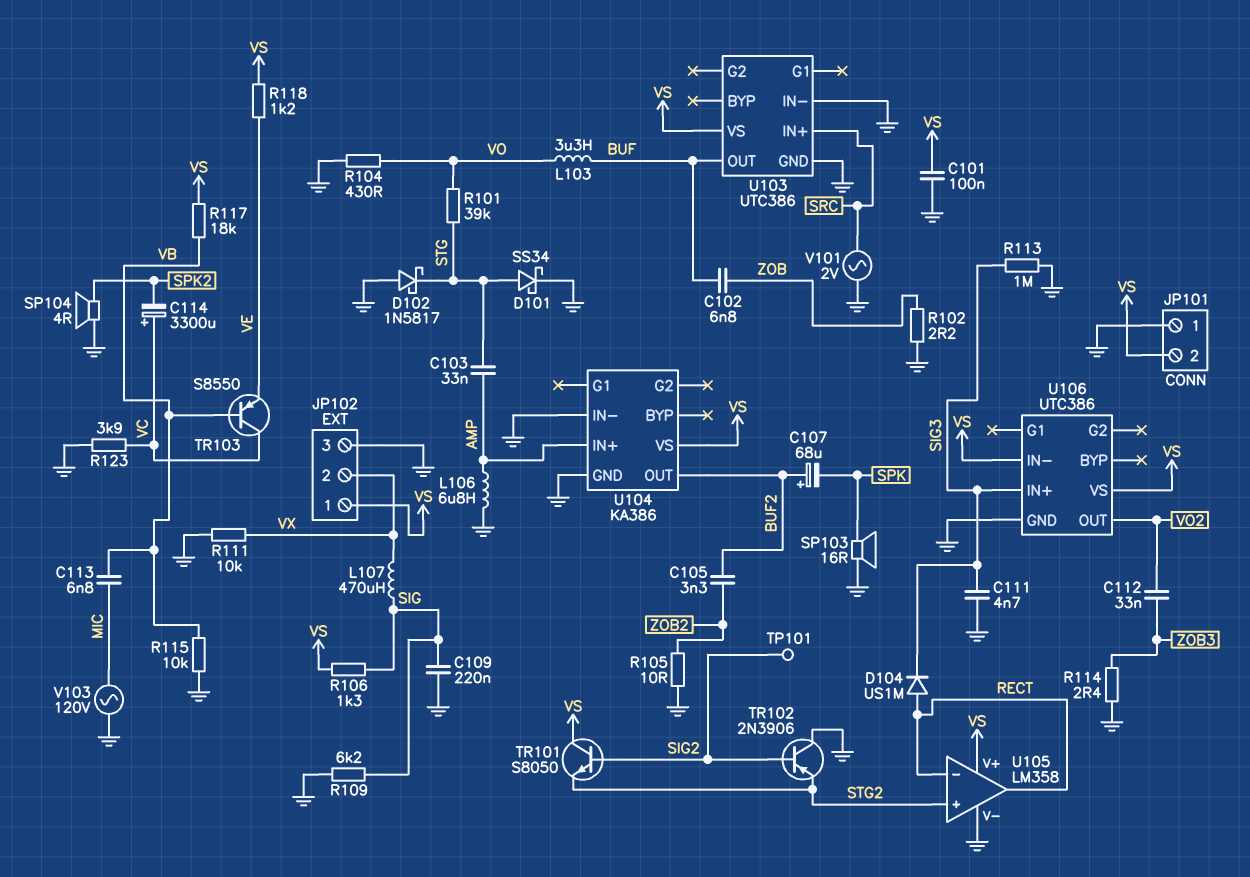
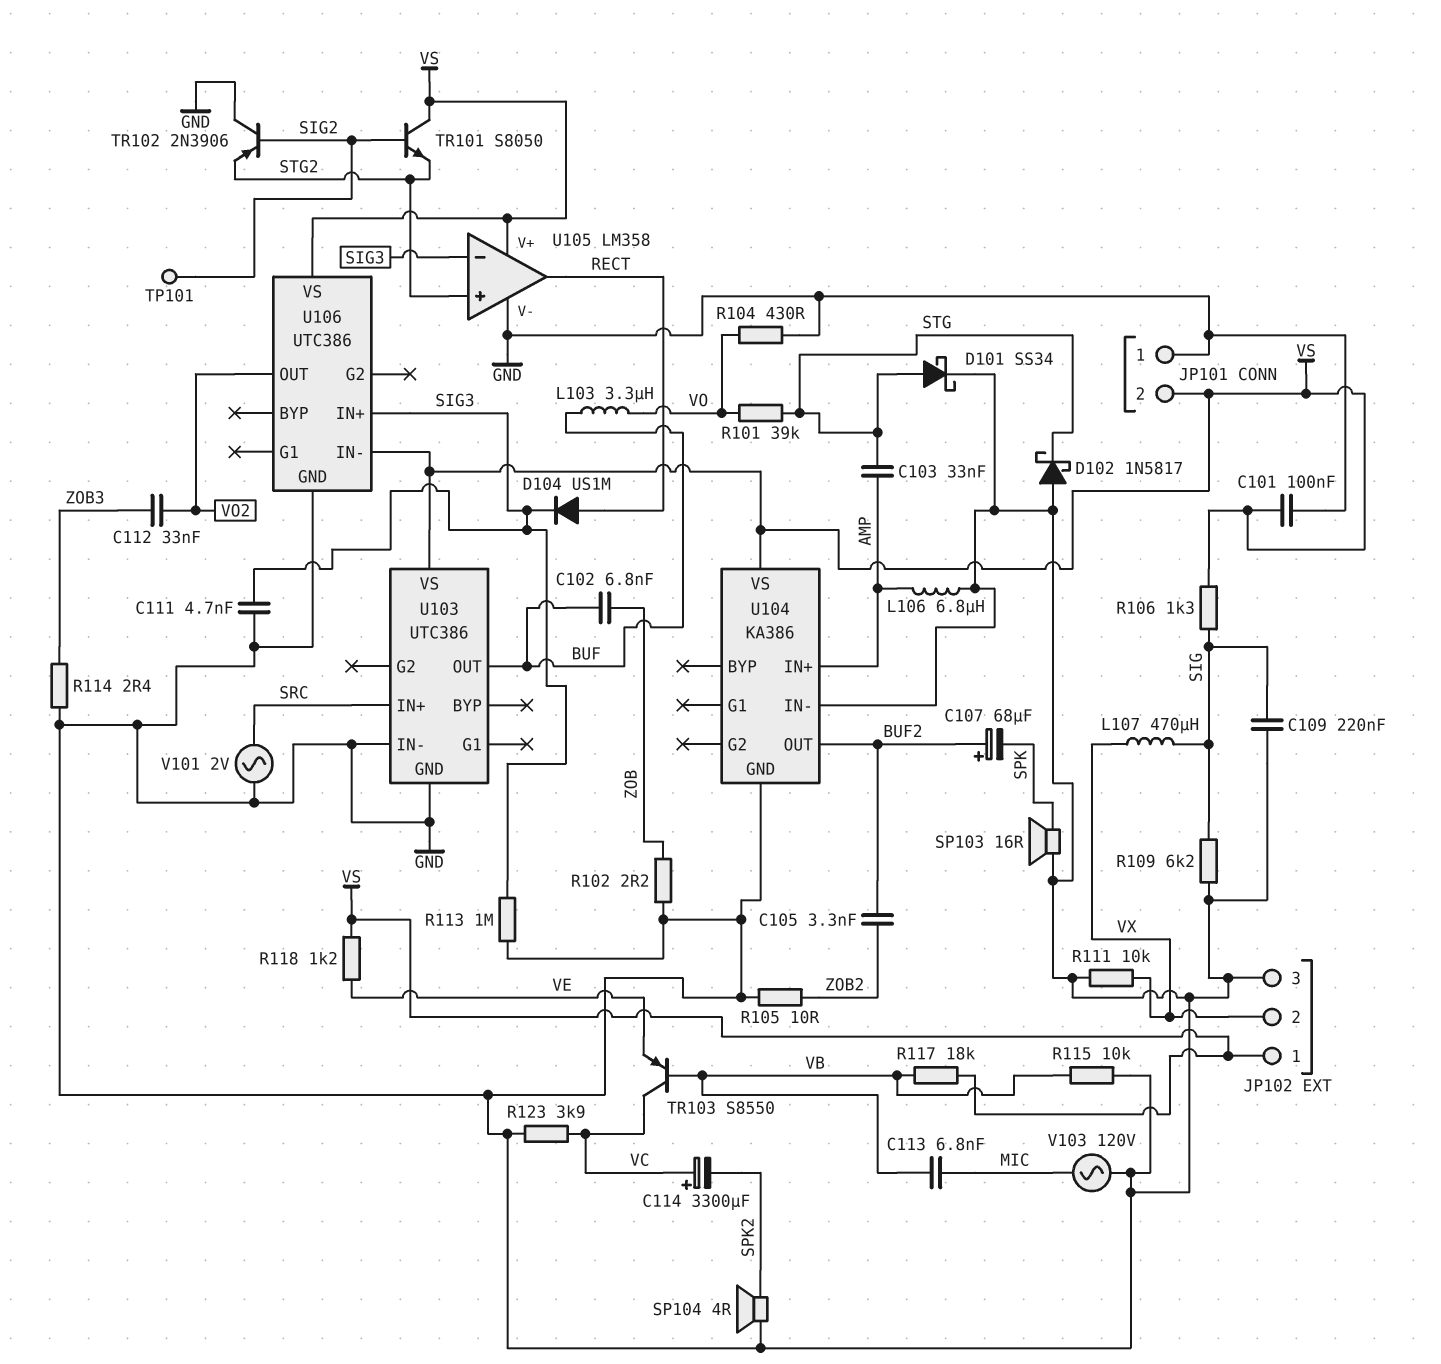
U105 pin in-: RECT -> SIG3

